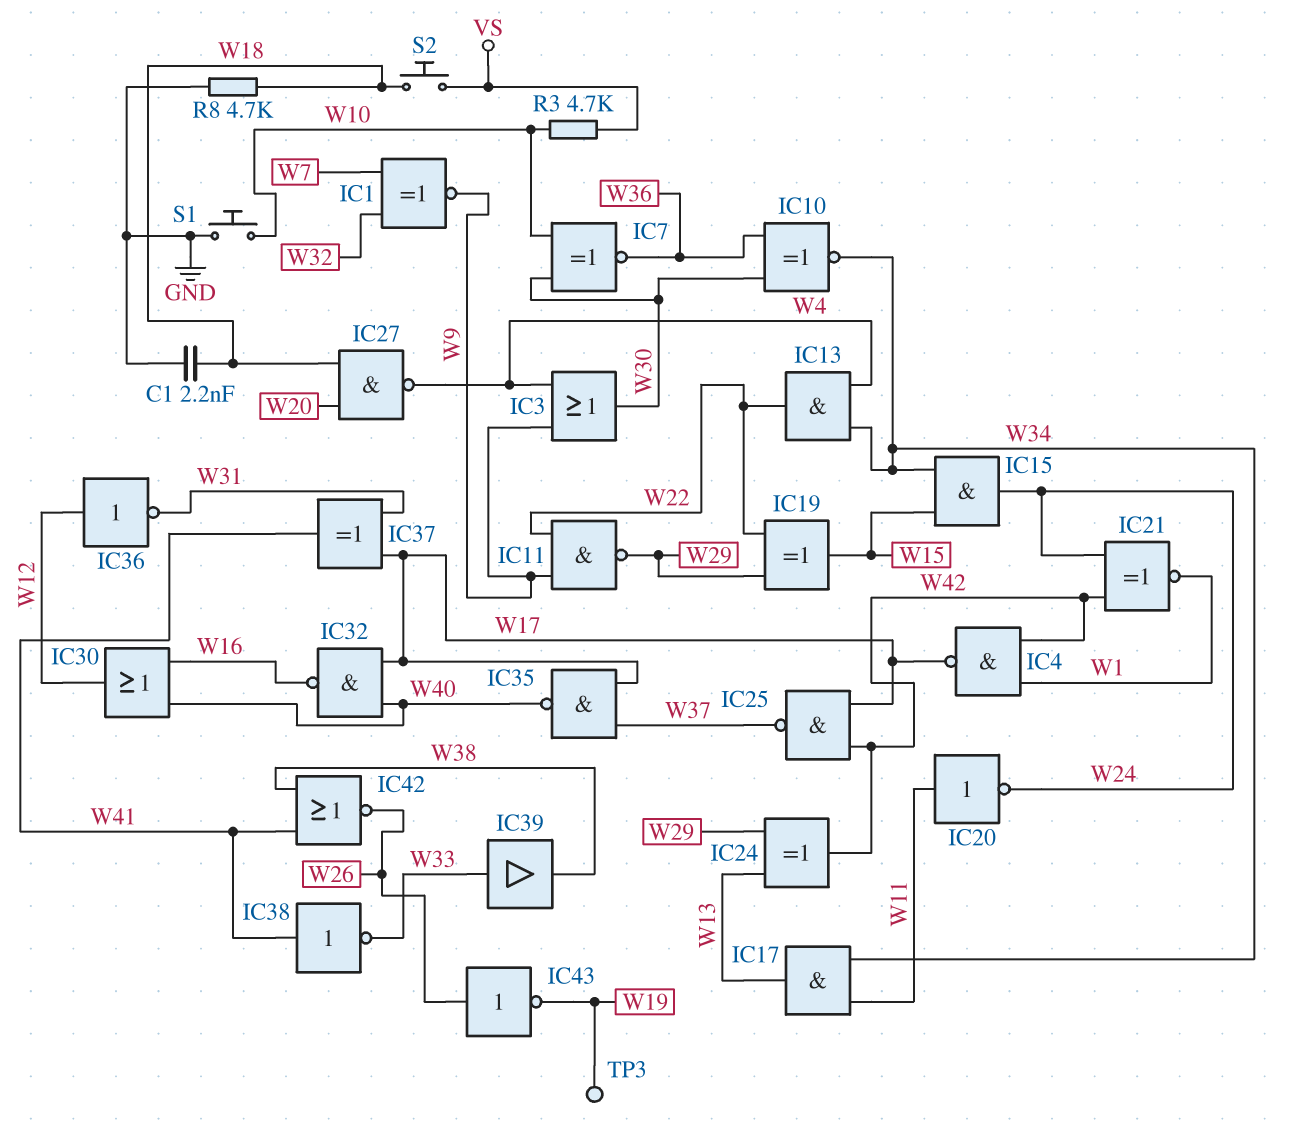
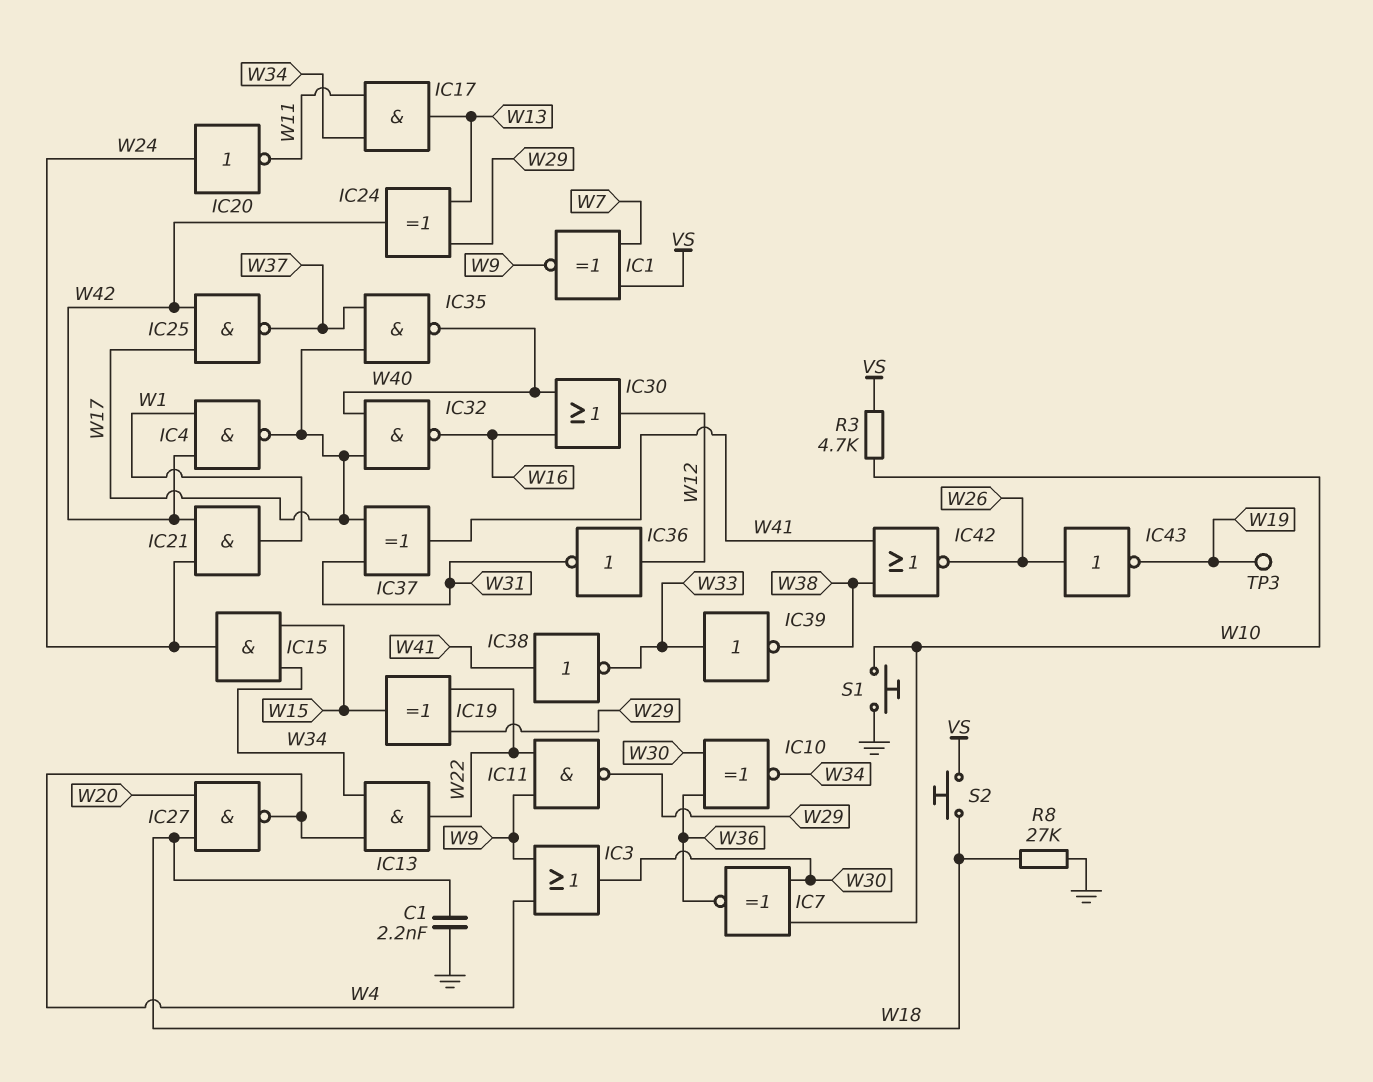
IC1: XNOR (in W7, in W32, out W9) -> XNOR (in VS, in W7, out W9)
IC20: NOT (in W11, out W24) -> NOT (in W24, out W11)
IC21: XNOR (in W24, in W42, out W1) -> AND (in W24, in W42, out W1)
IC39: buffer (in W33, out W38) -> NOT (in W33, out W38)
R8: 4.7k (GND, W18) -> 27k (GND, W18)

